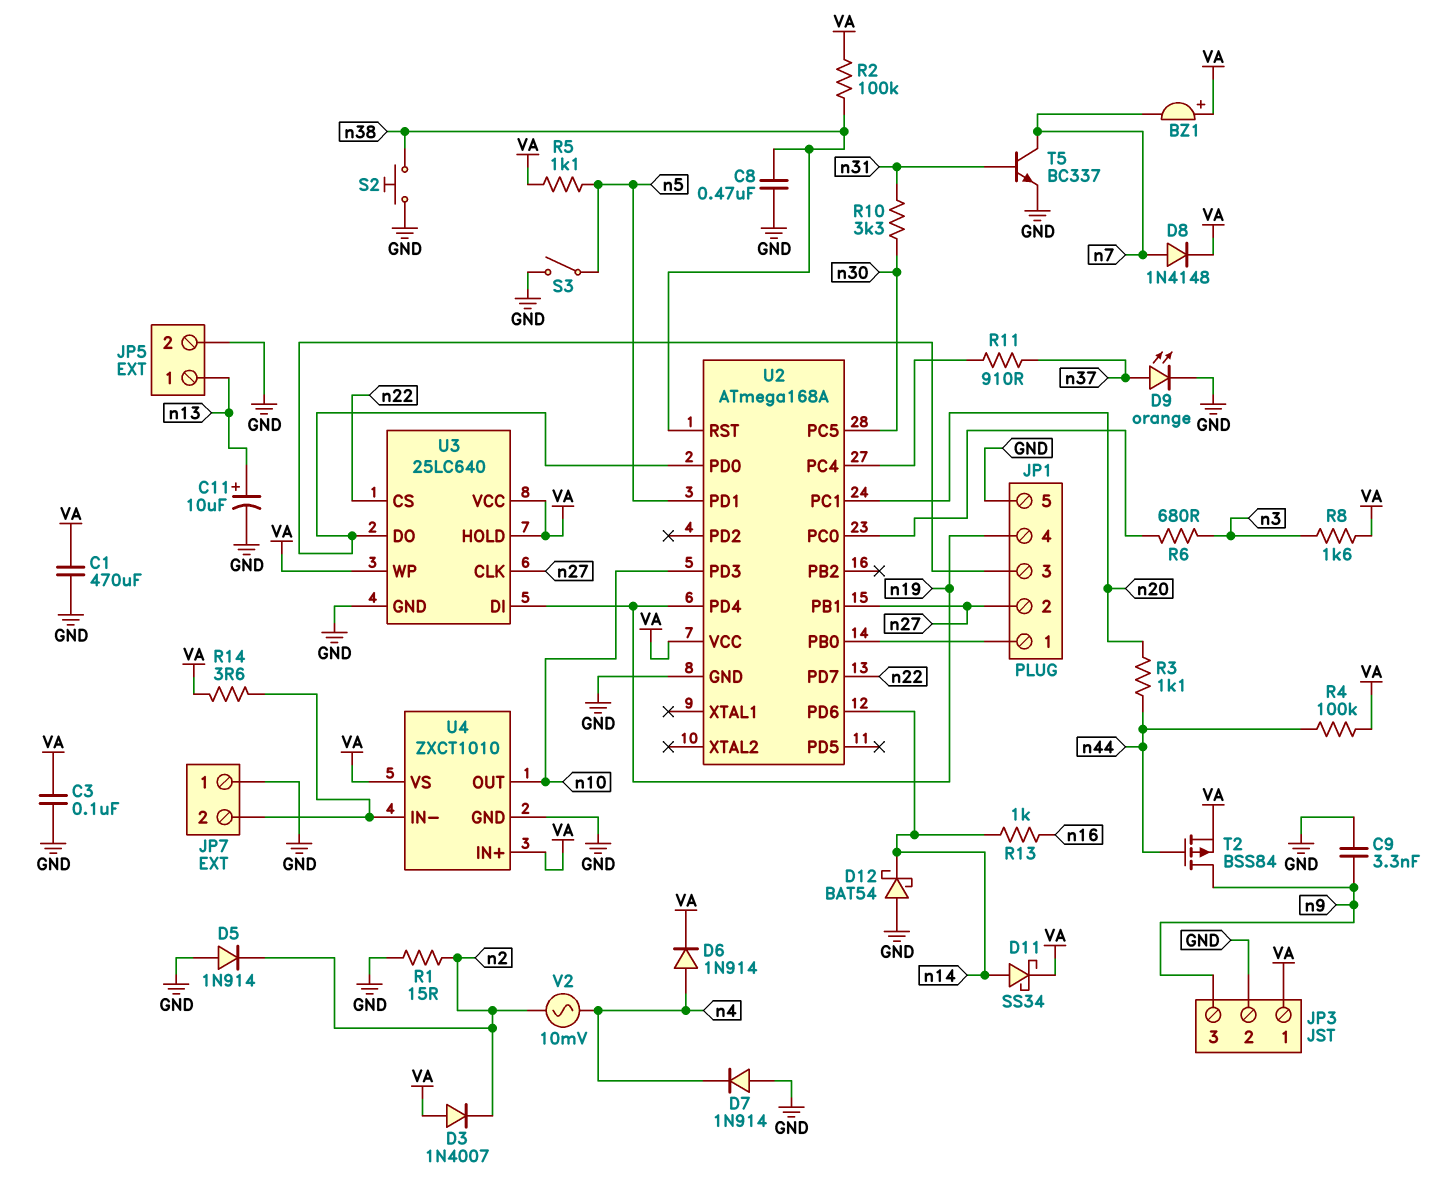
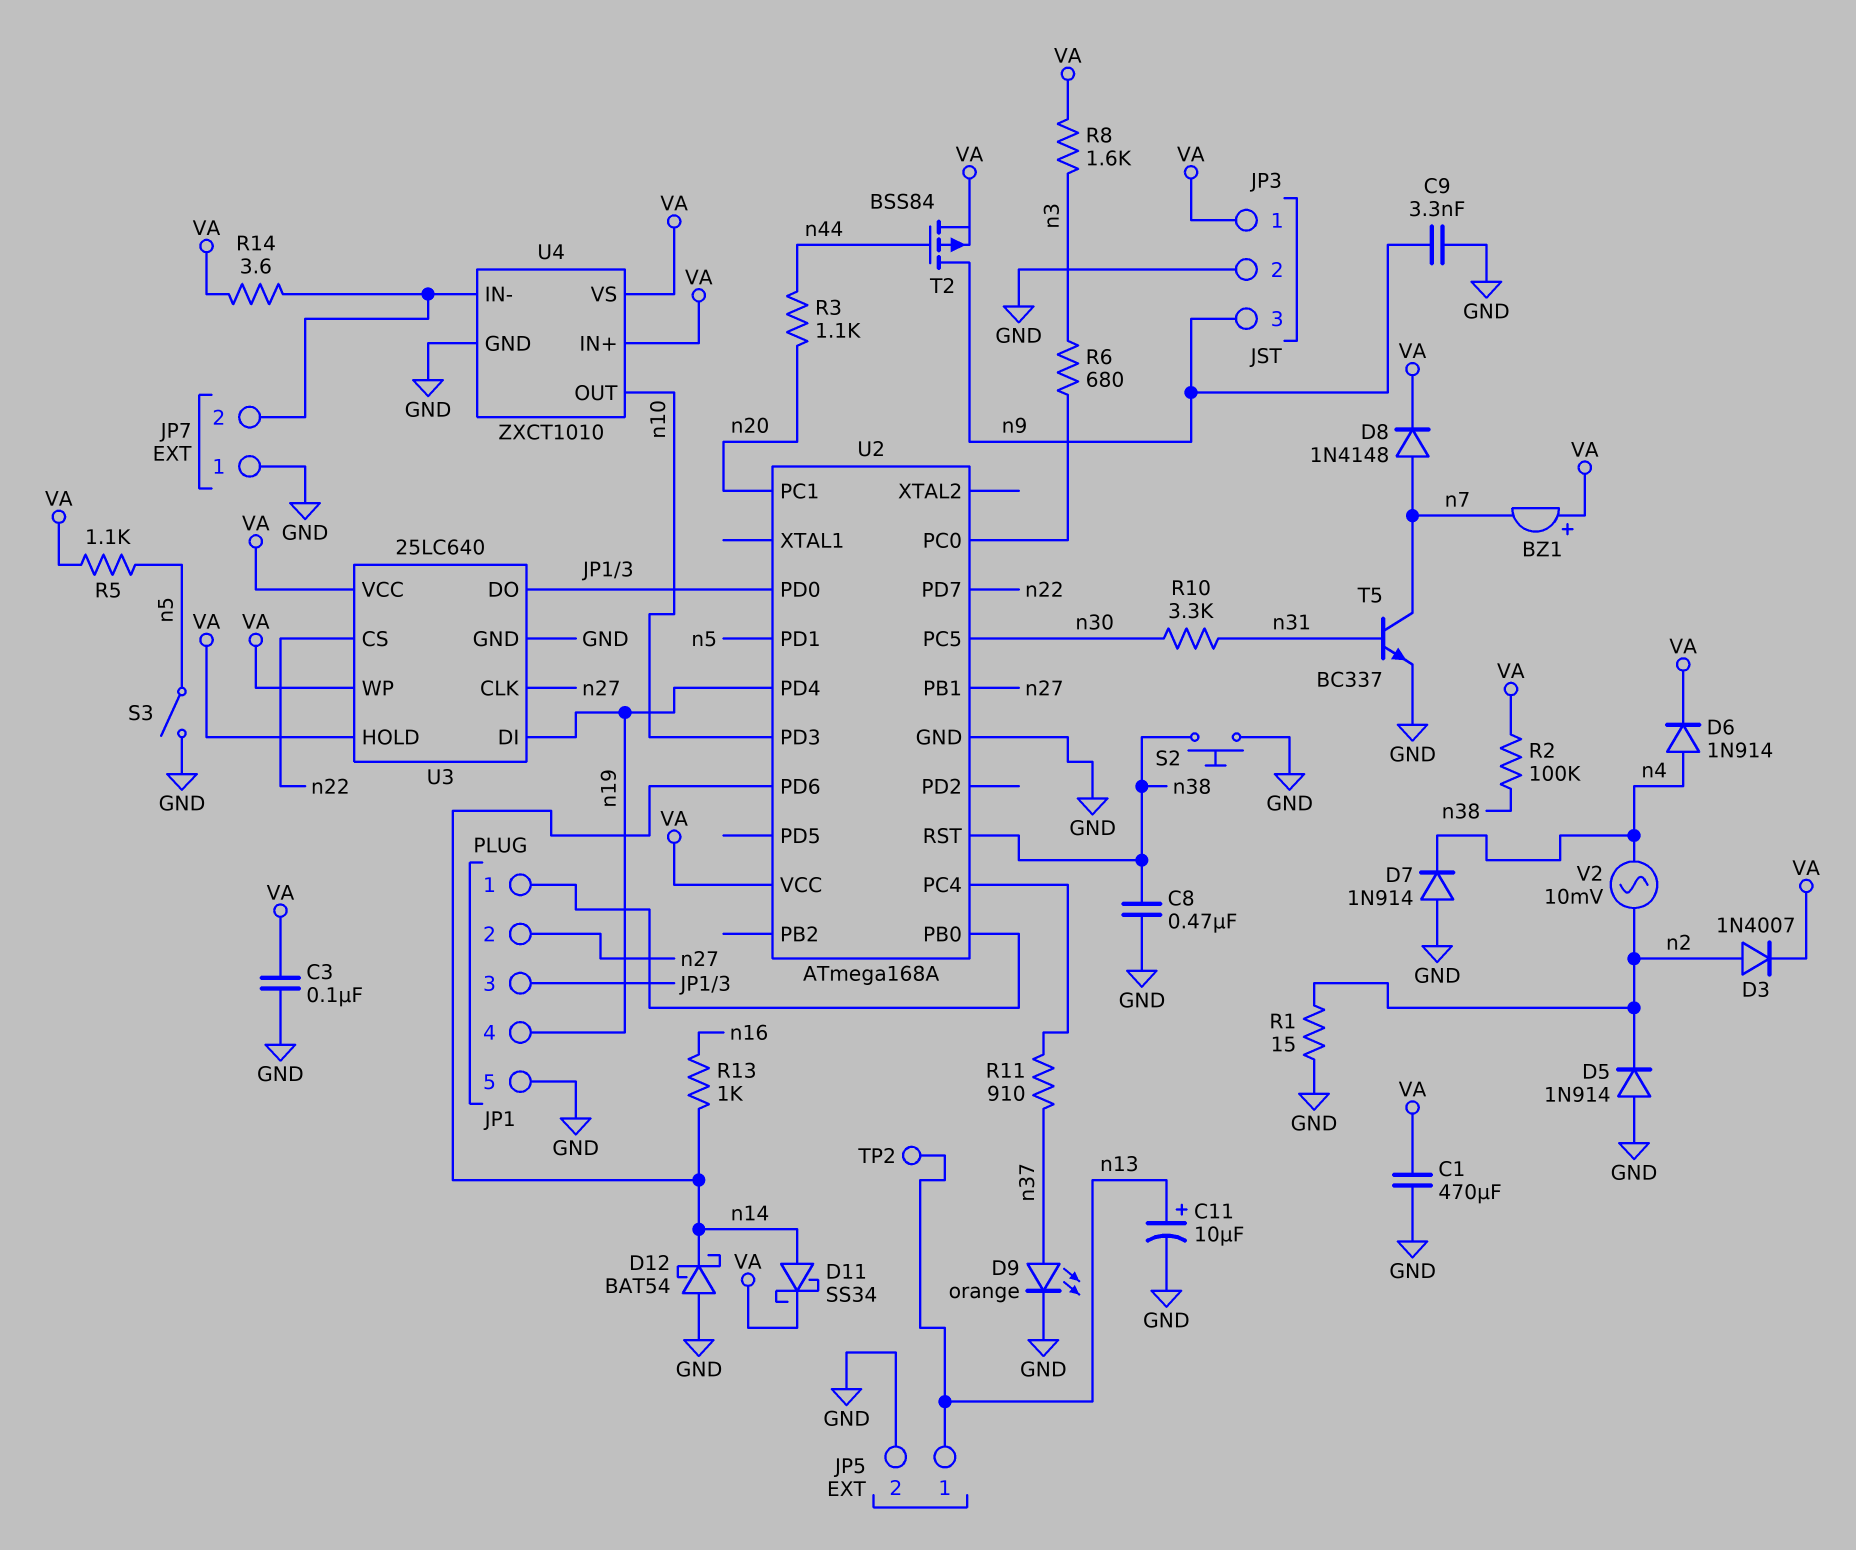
D3: diode 1N4007 (A VA, K n2) -> diode 1N4007 (A n2, K VA)
R4: 100k (VA, n44) -> none
TP2: none -> test point (n13)

